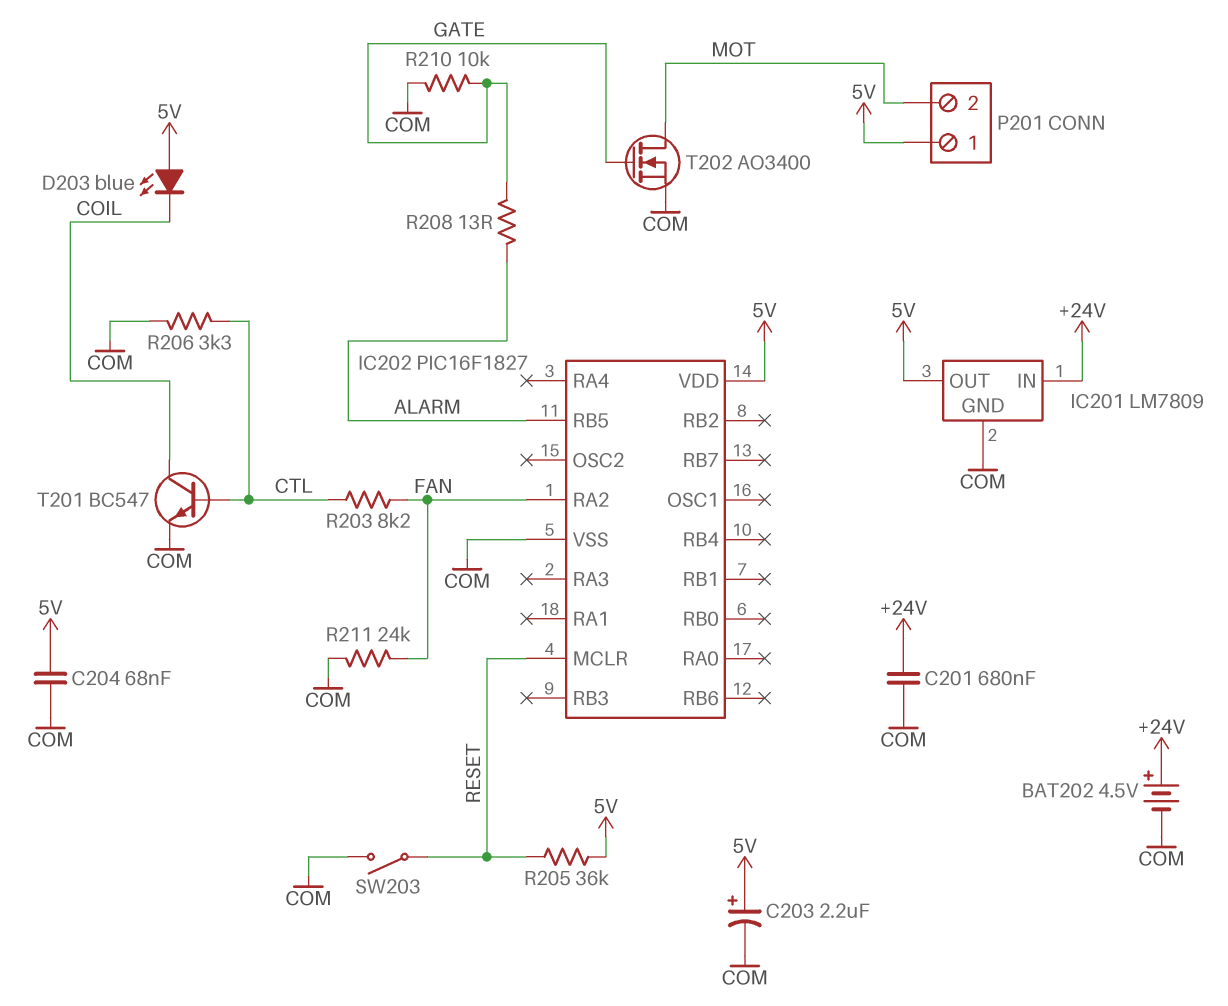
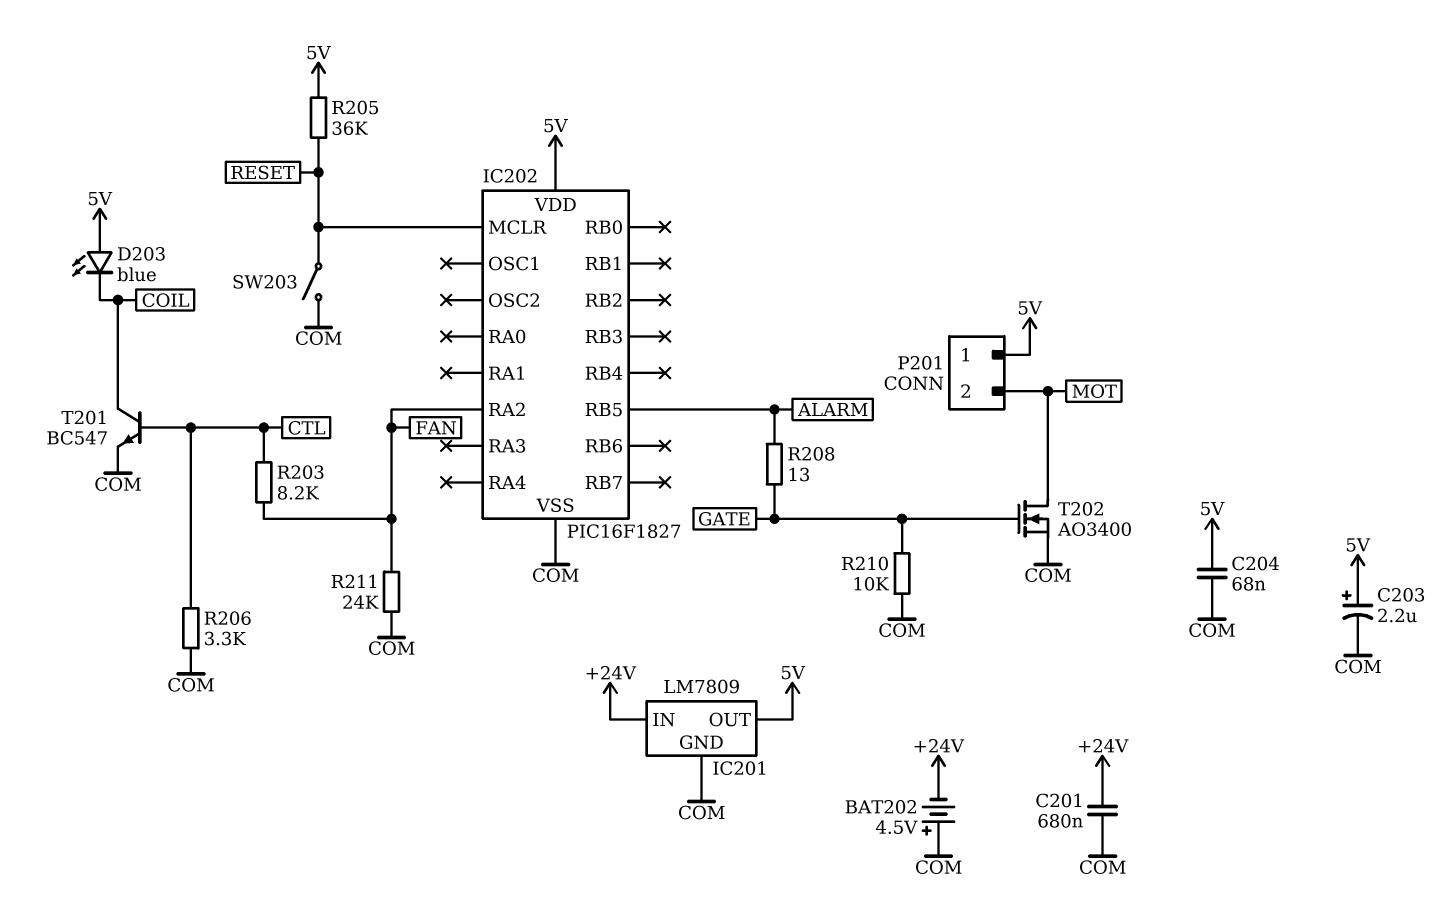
BAT202: 4.5V (plus +24V, minus COM) -> 4.5V (plus COM, minus +24V)

